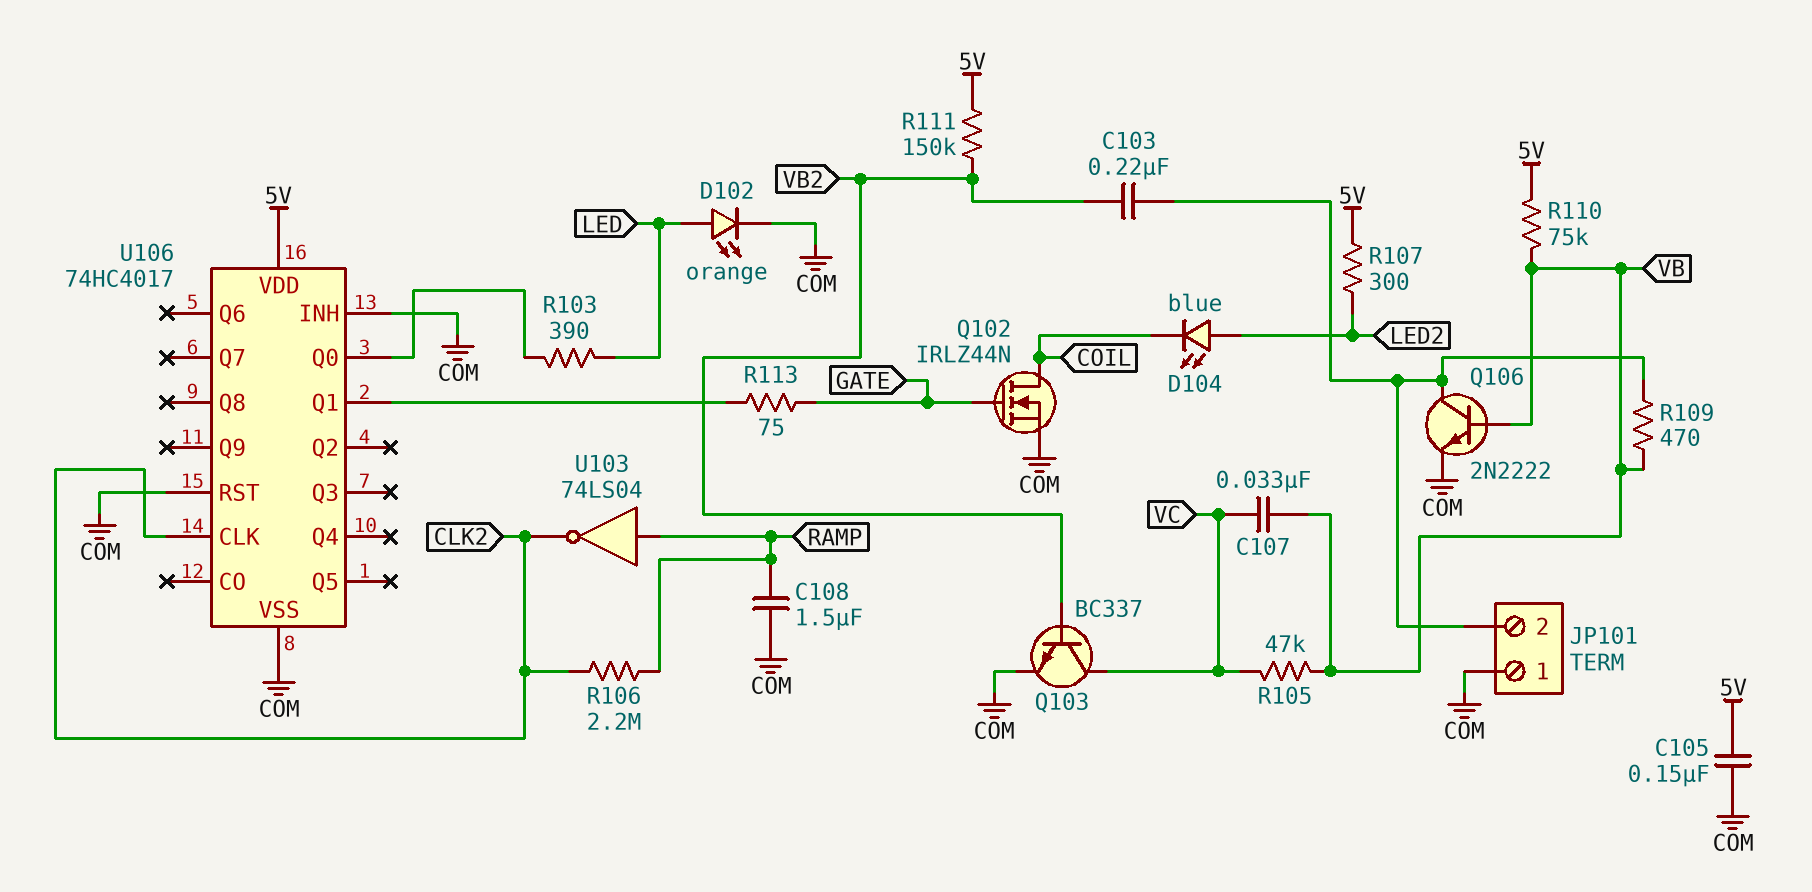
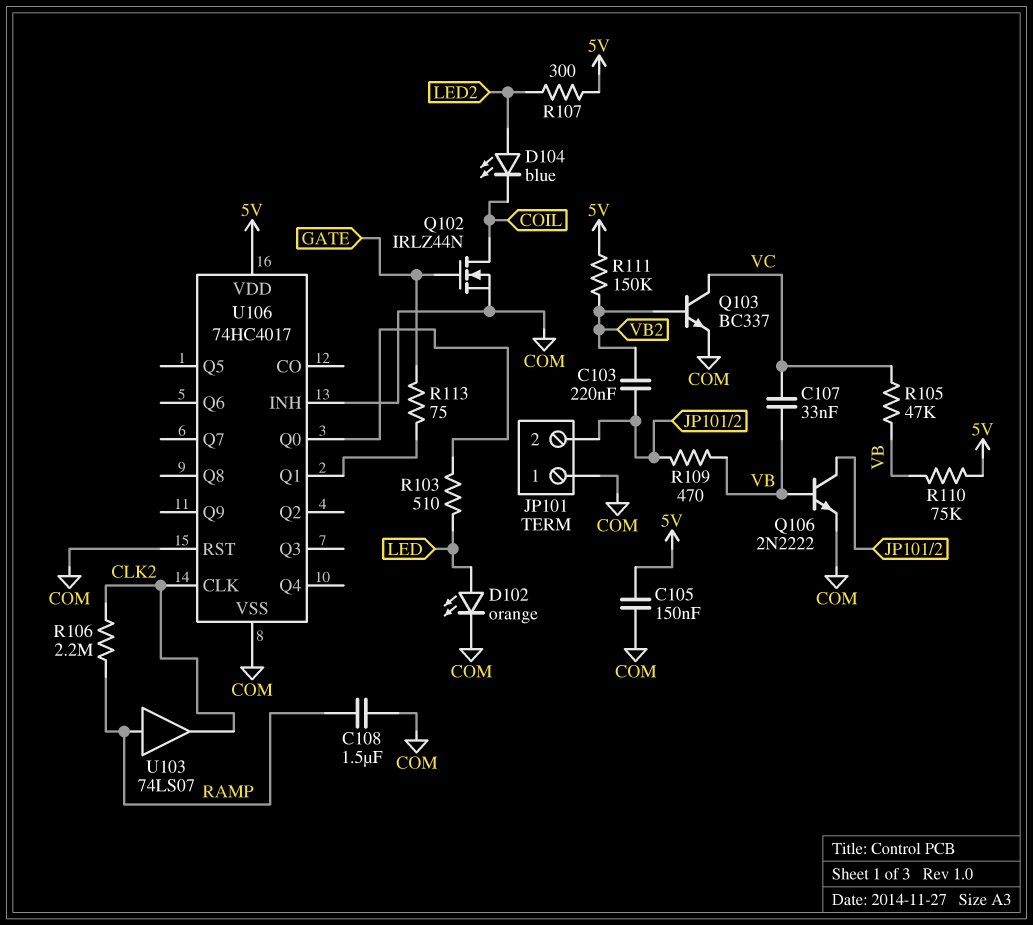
R103: 390 (LED, U106/Q0) -> 510 (LED, U106/Q0)
U103: NOT 74LS04 (in RAMP, out CLK2) -> buffer 74LS07 (in RAMP, out CLK2)

